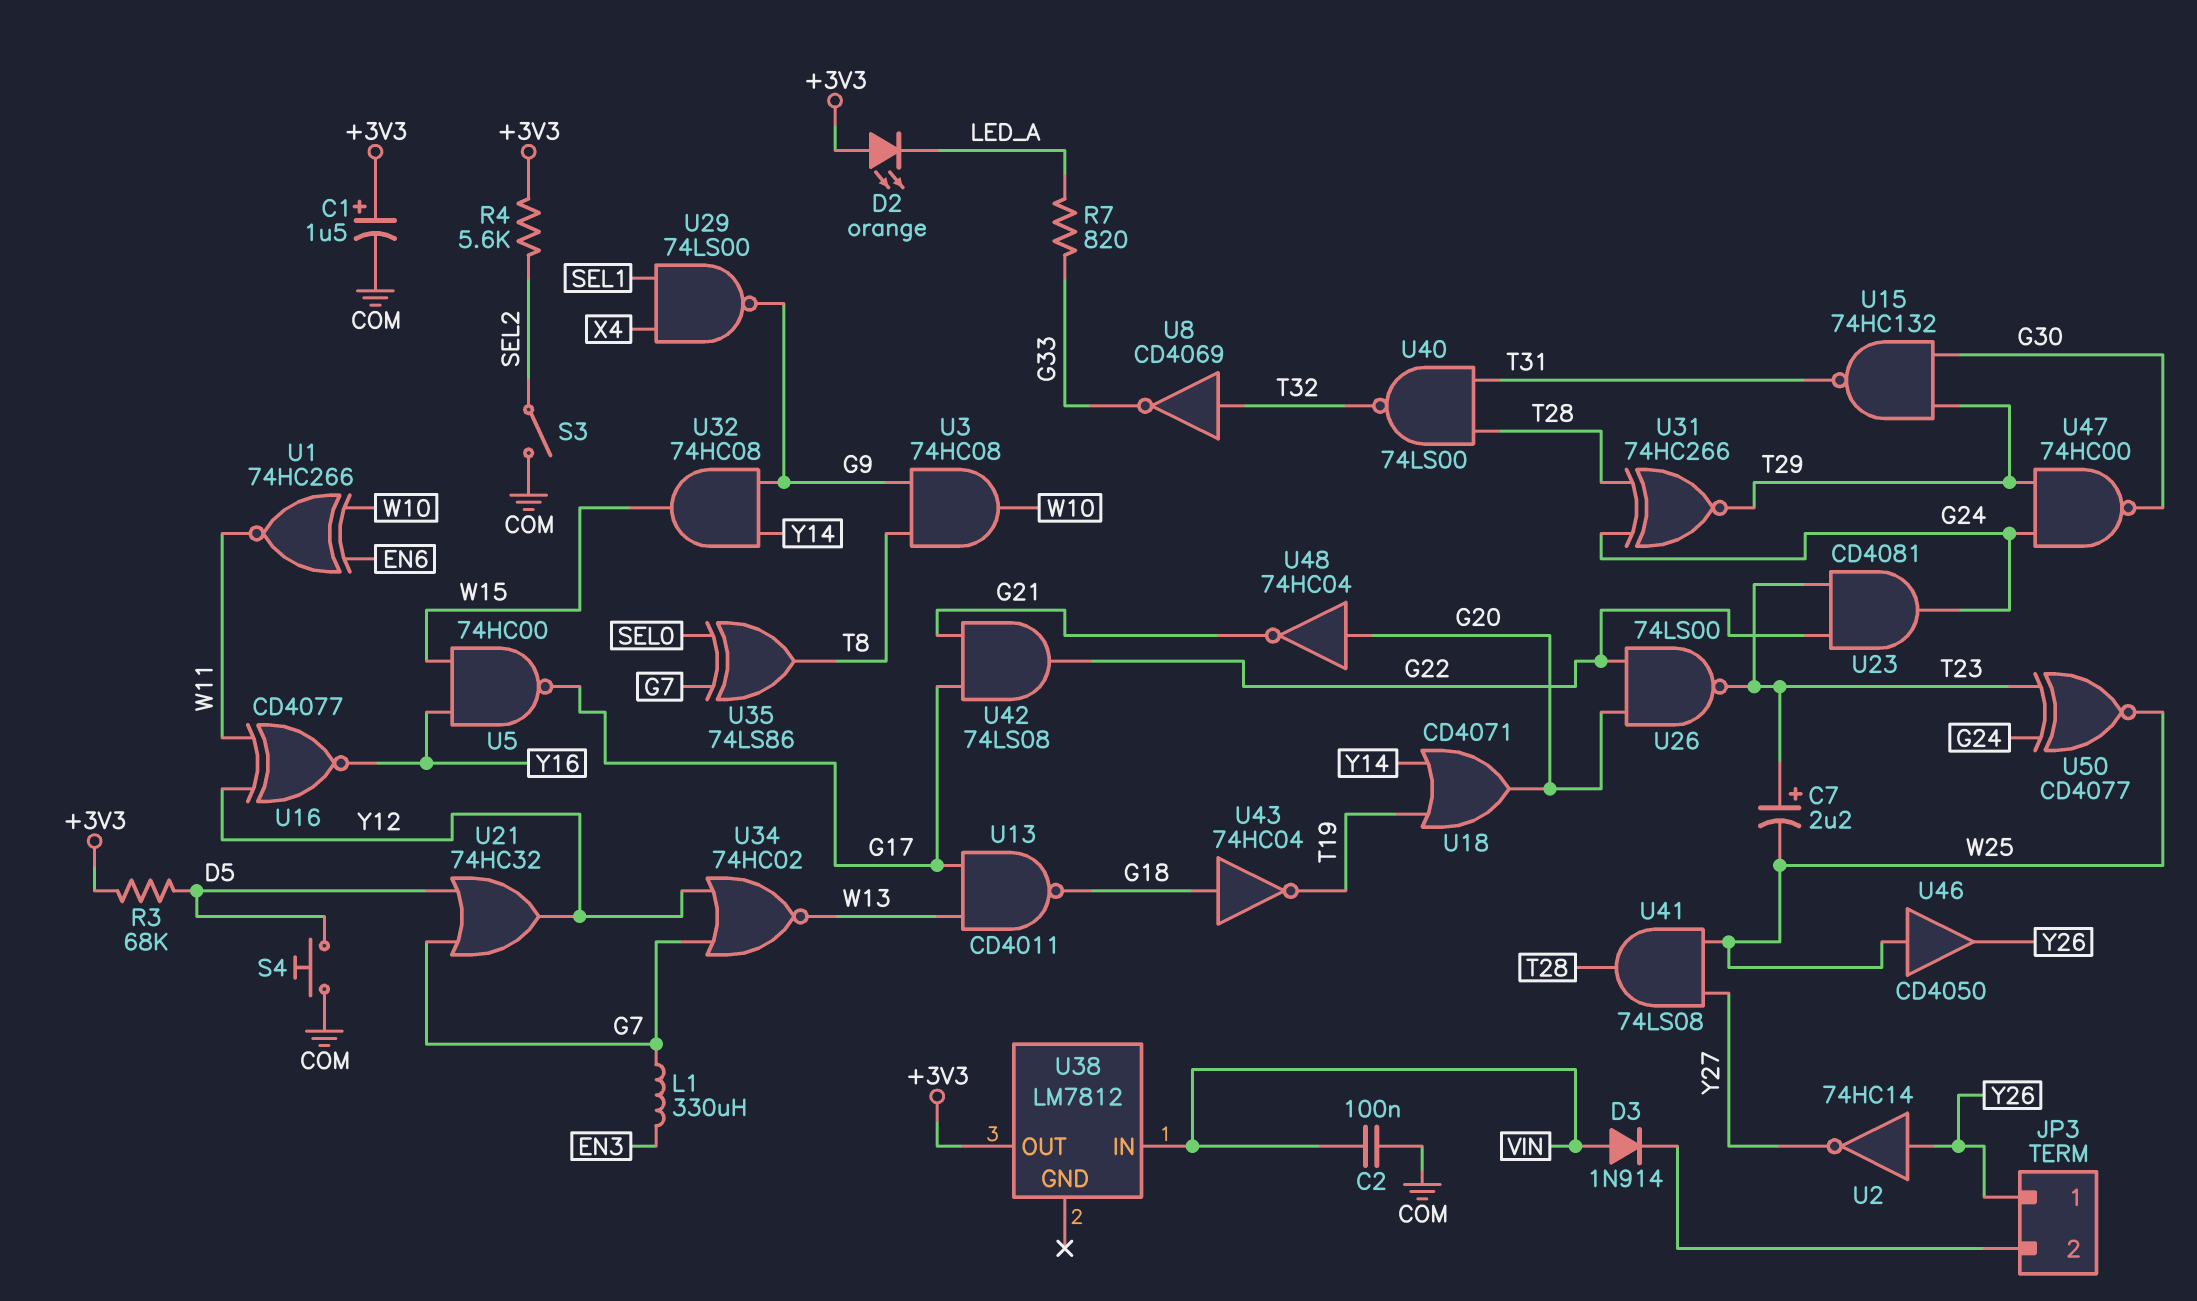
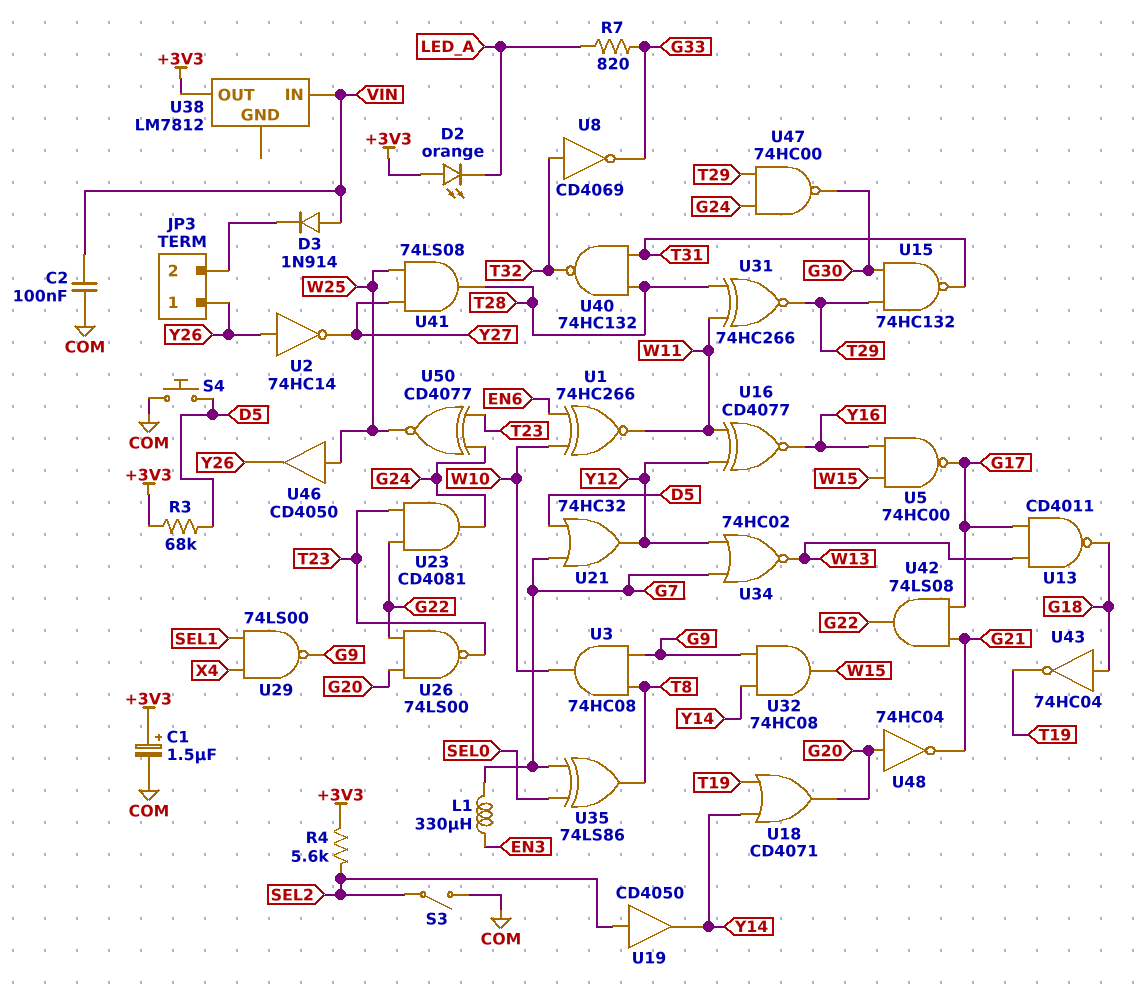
C7: 2.2uF (plus T23, minus W25) -> none
U19: none -> buffer CD4050 (in SEL2, out Y14)
U31: XNOR 74HC266 (in G24, in T28, out T29) -> XNOR 74HC266 (in T28, in W11, out T29)
U40: NAND 74LS00 (in T28, in T31, out T32) -> NAND 74HC132 (in T28, in T31, out T32)

